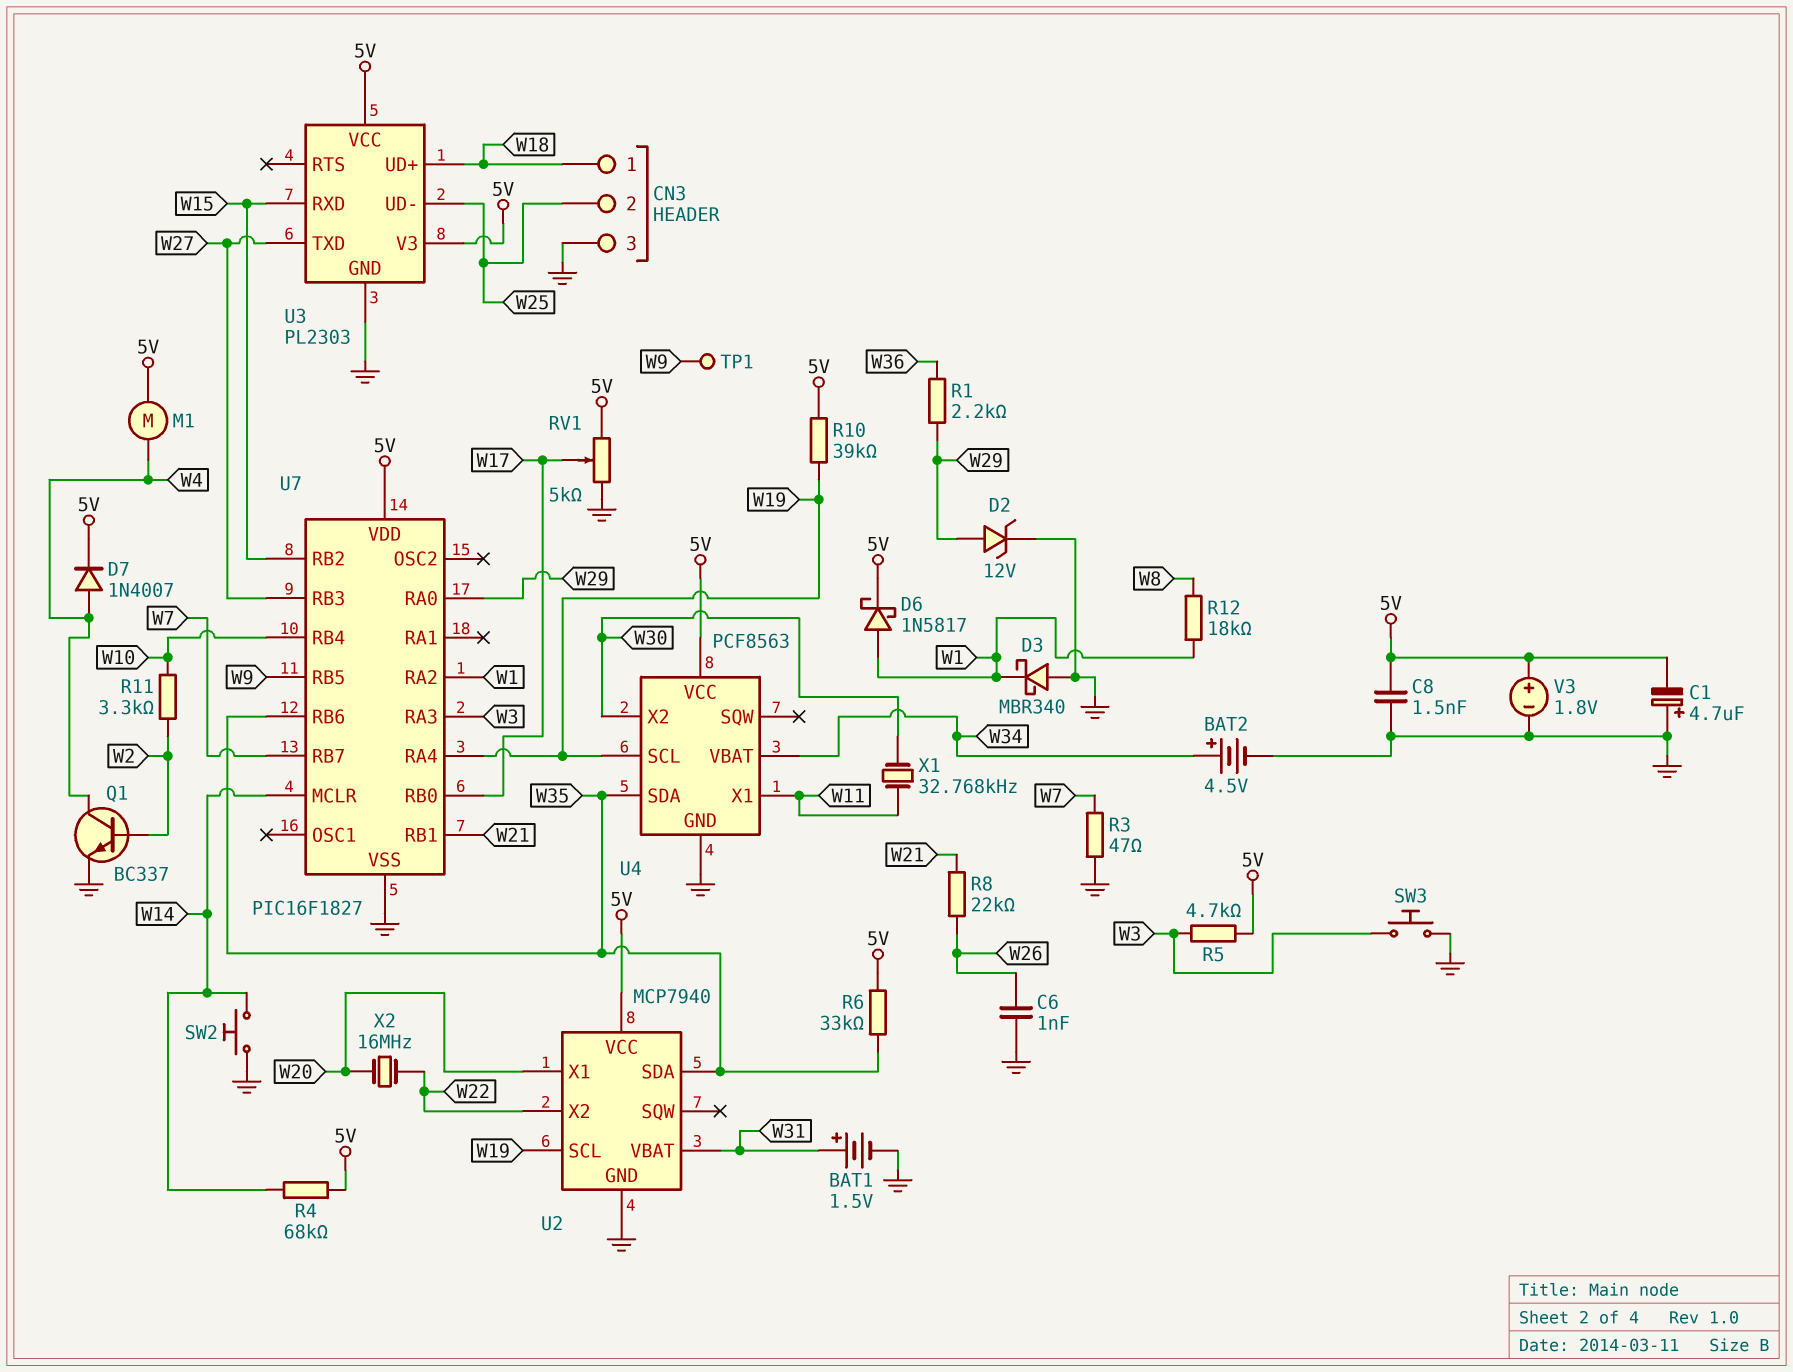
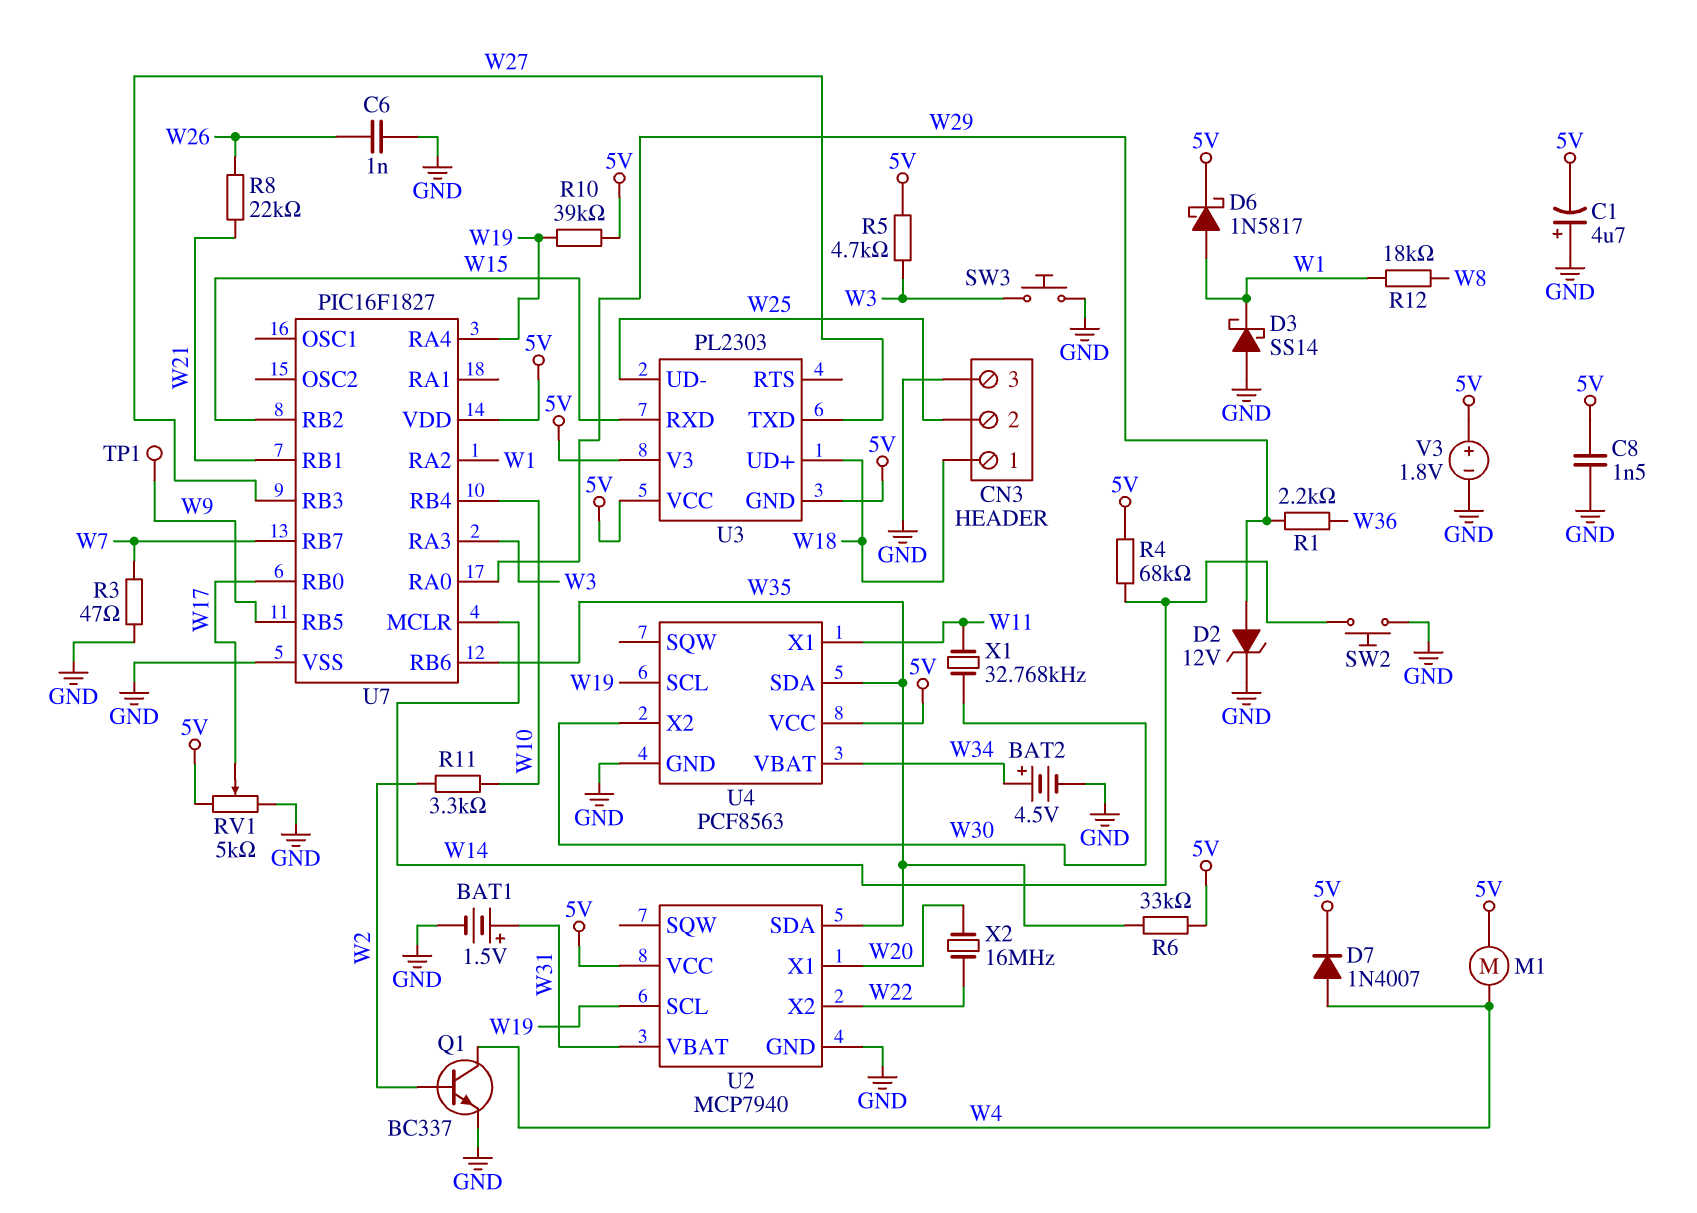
D3: schottky MBR340 (A GND, K W1) -> schottky SS14 (A GND, K W1)
U3 pin GND: GND -> 5V

